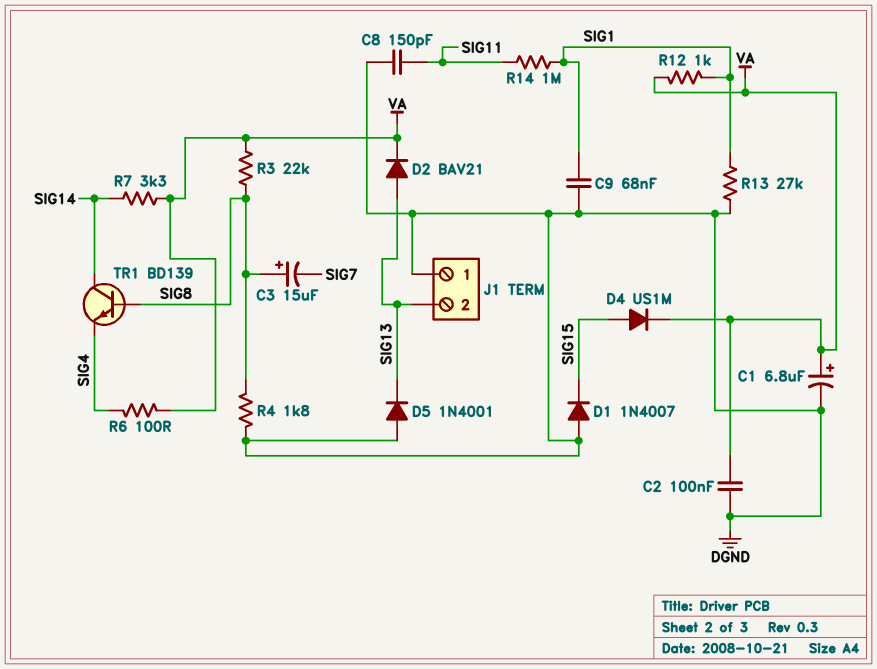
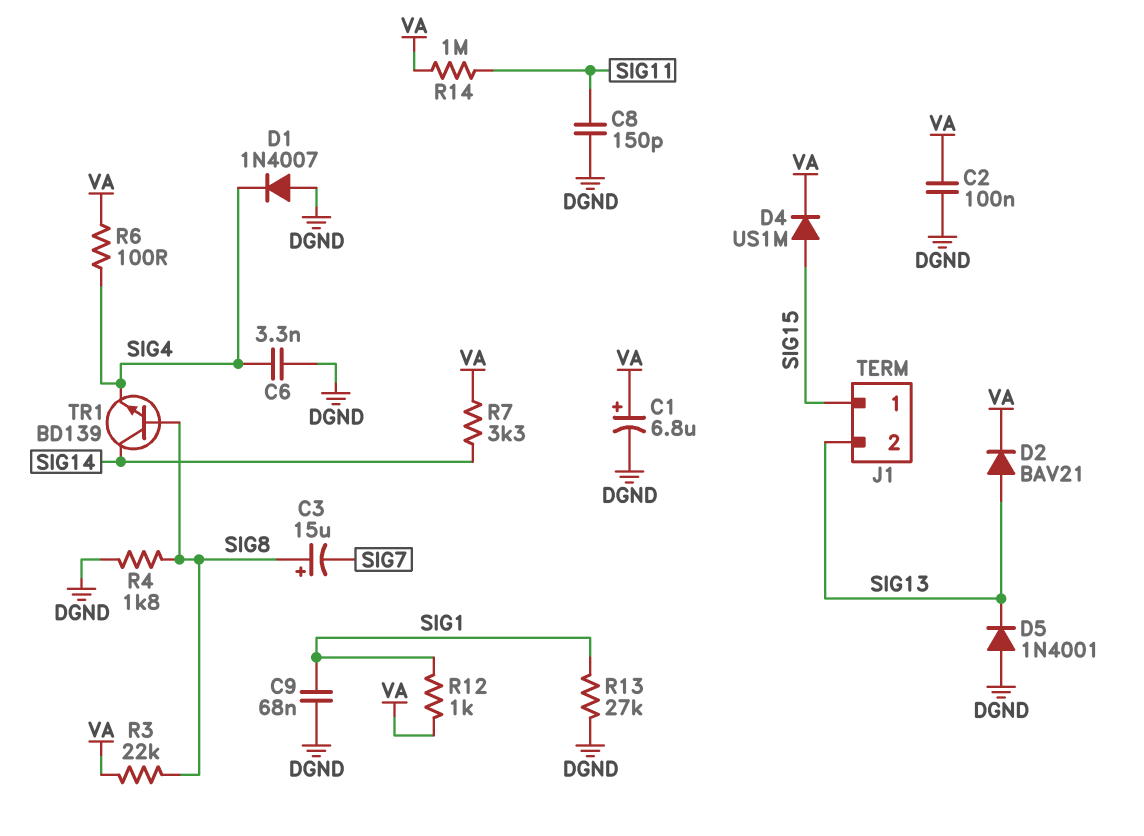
C6: none -> 3.3nF (DGND, SIG4)
D1: diode 1N4007 (A DGND, K SIG15) -> diode 1N4007 (A DGND, K SIG4)
J1 pin 1: DGND -> SIG15
R14: 1M (SIG1, SIG11) -> 1M (SIG11, VA)

